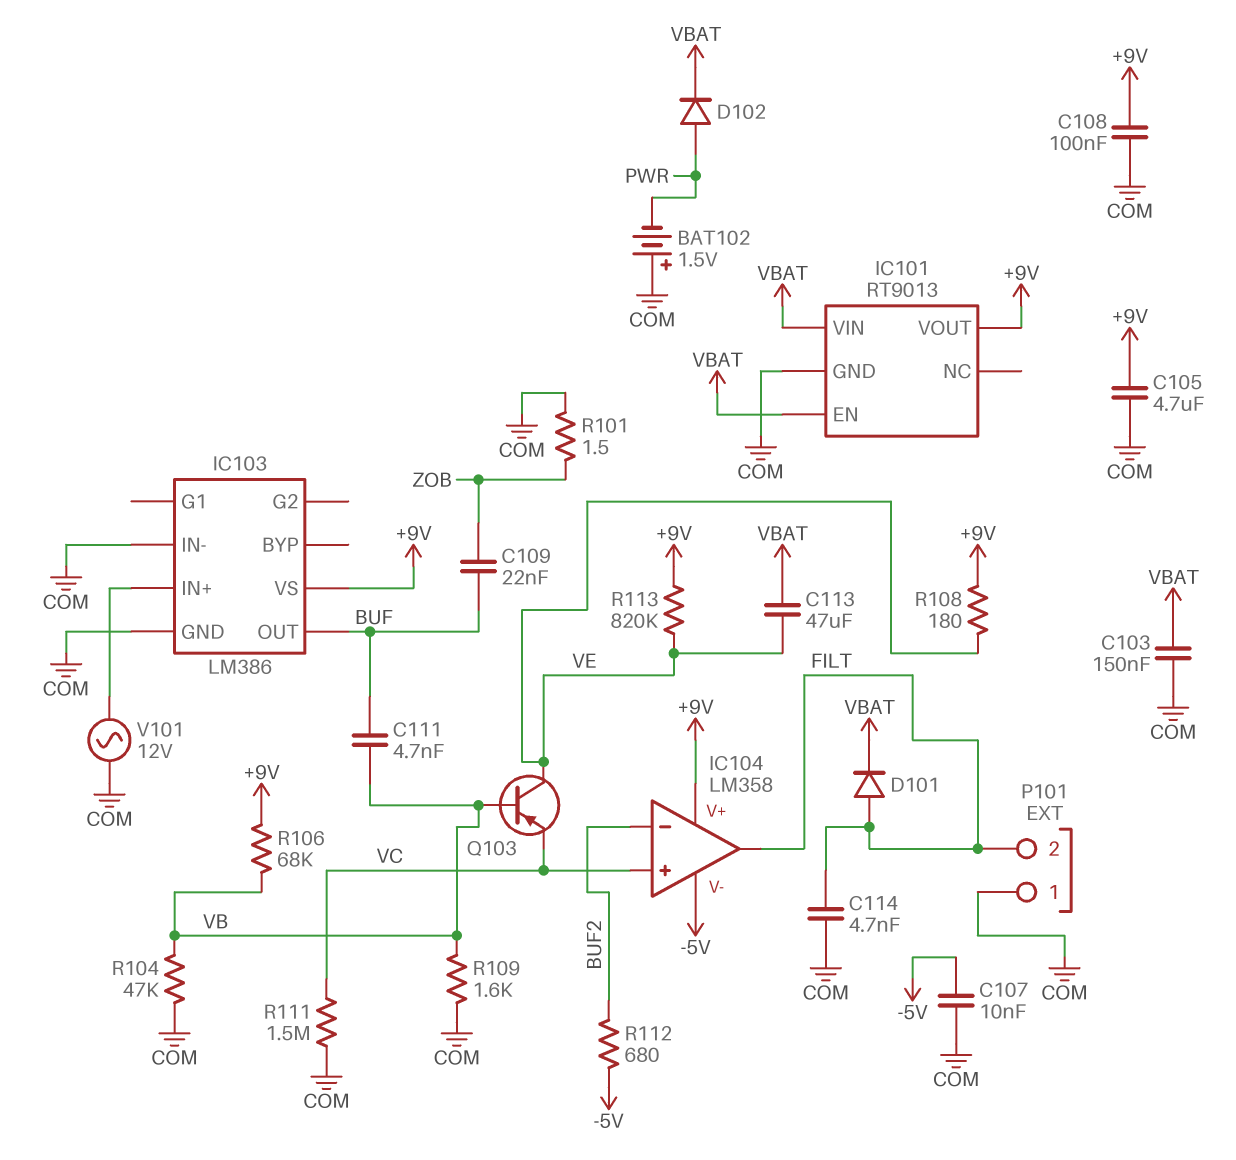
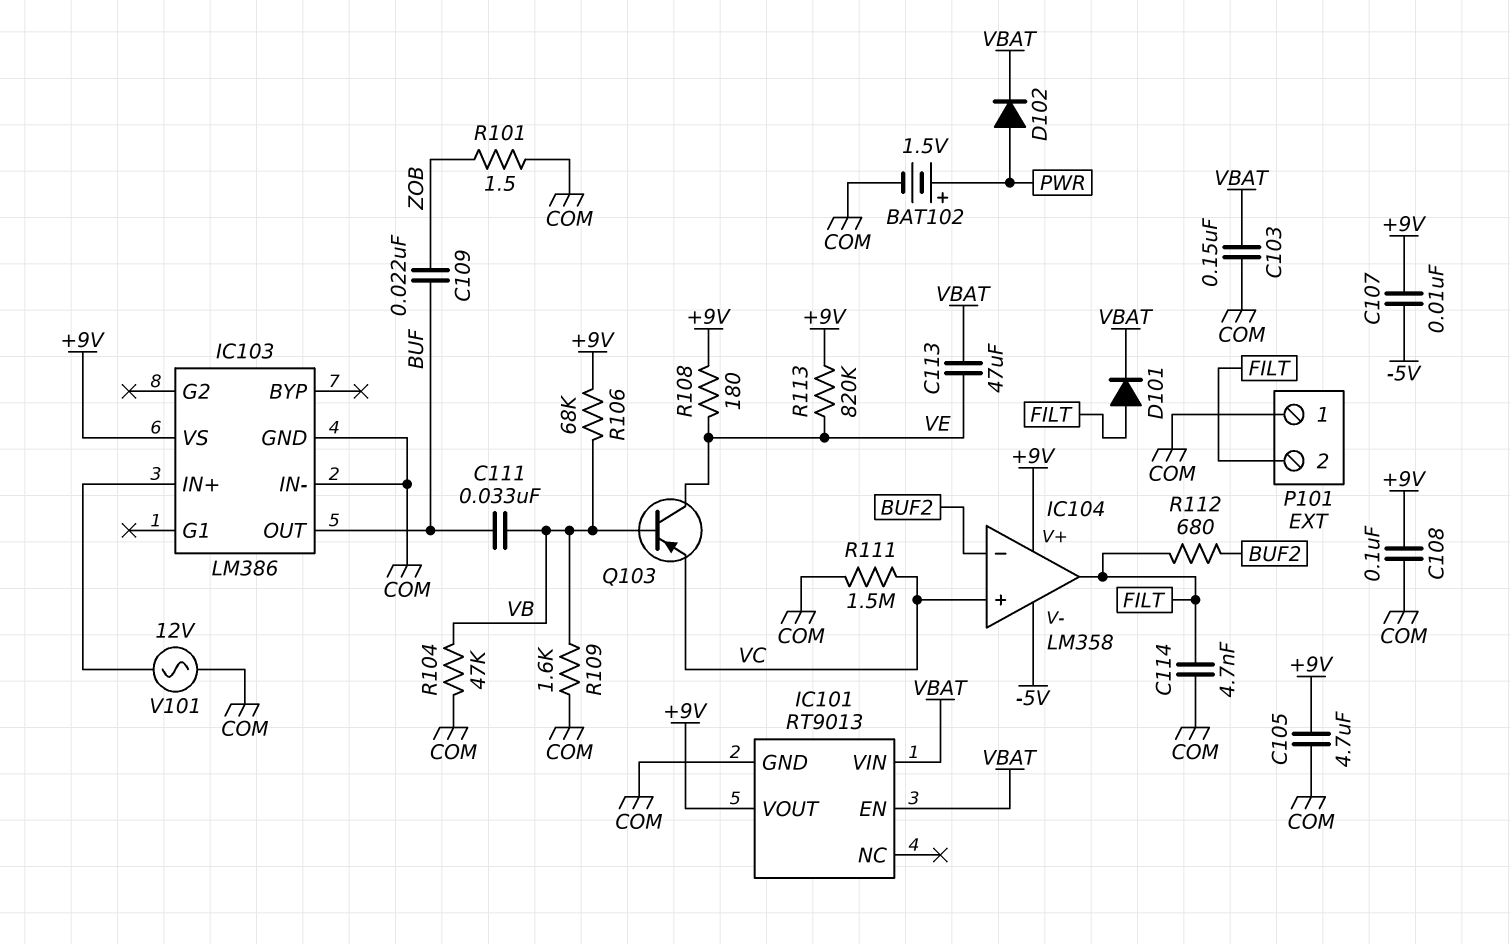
BAT102: 1.5V (plus COM, minus PWR) -> 1.5V (plus PWR, minus COM)
C107: 10nF (-5V, COM) -> 10nF (+9V, -5V)
C111: 4.7nF (BUF, VB) -> 33nF (BUF, VB)
R112: 680 (-5V, BUF2) -> 680 (BUF2, FILT)

